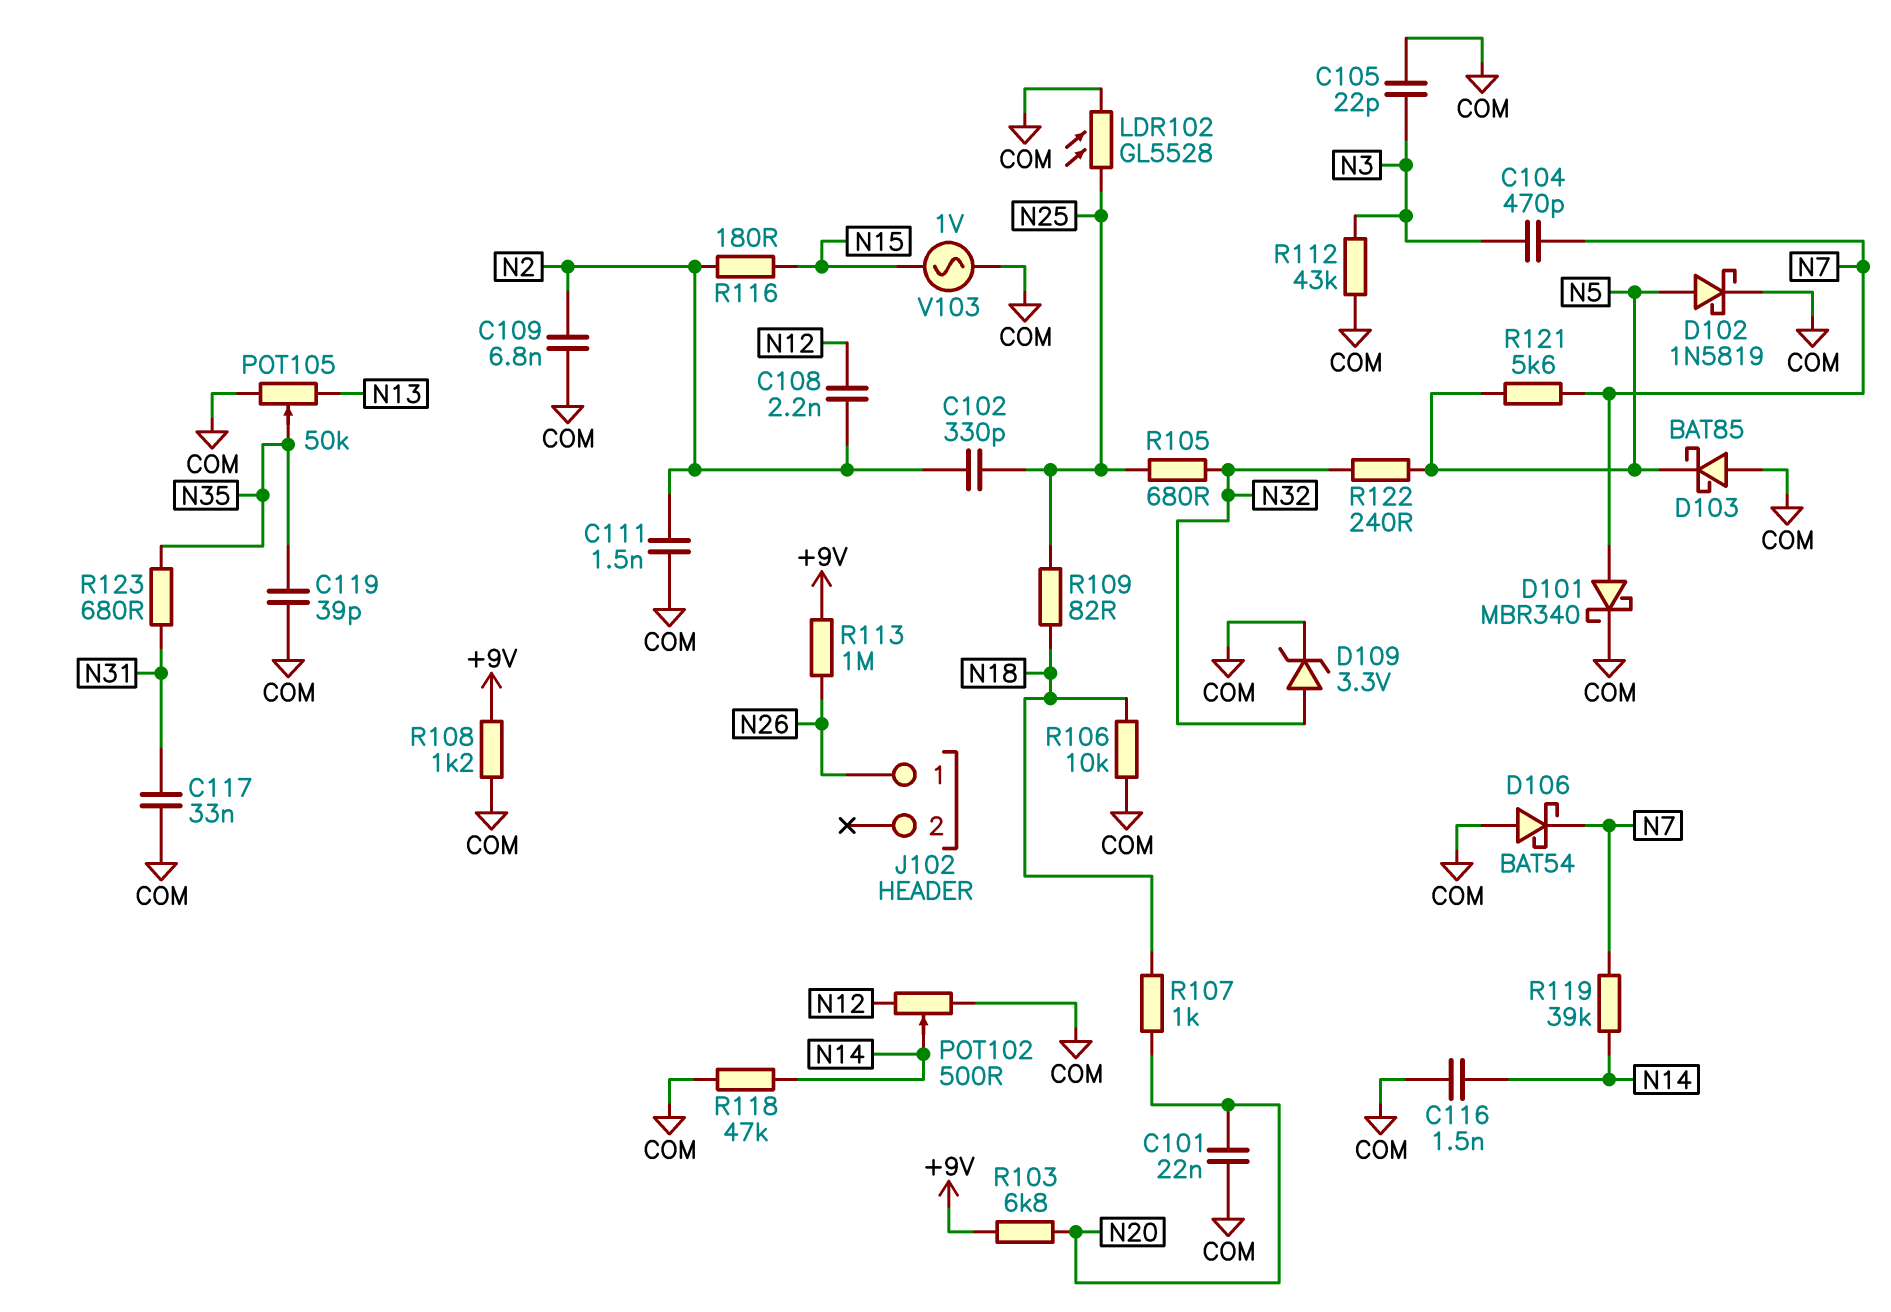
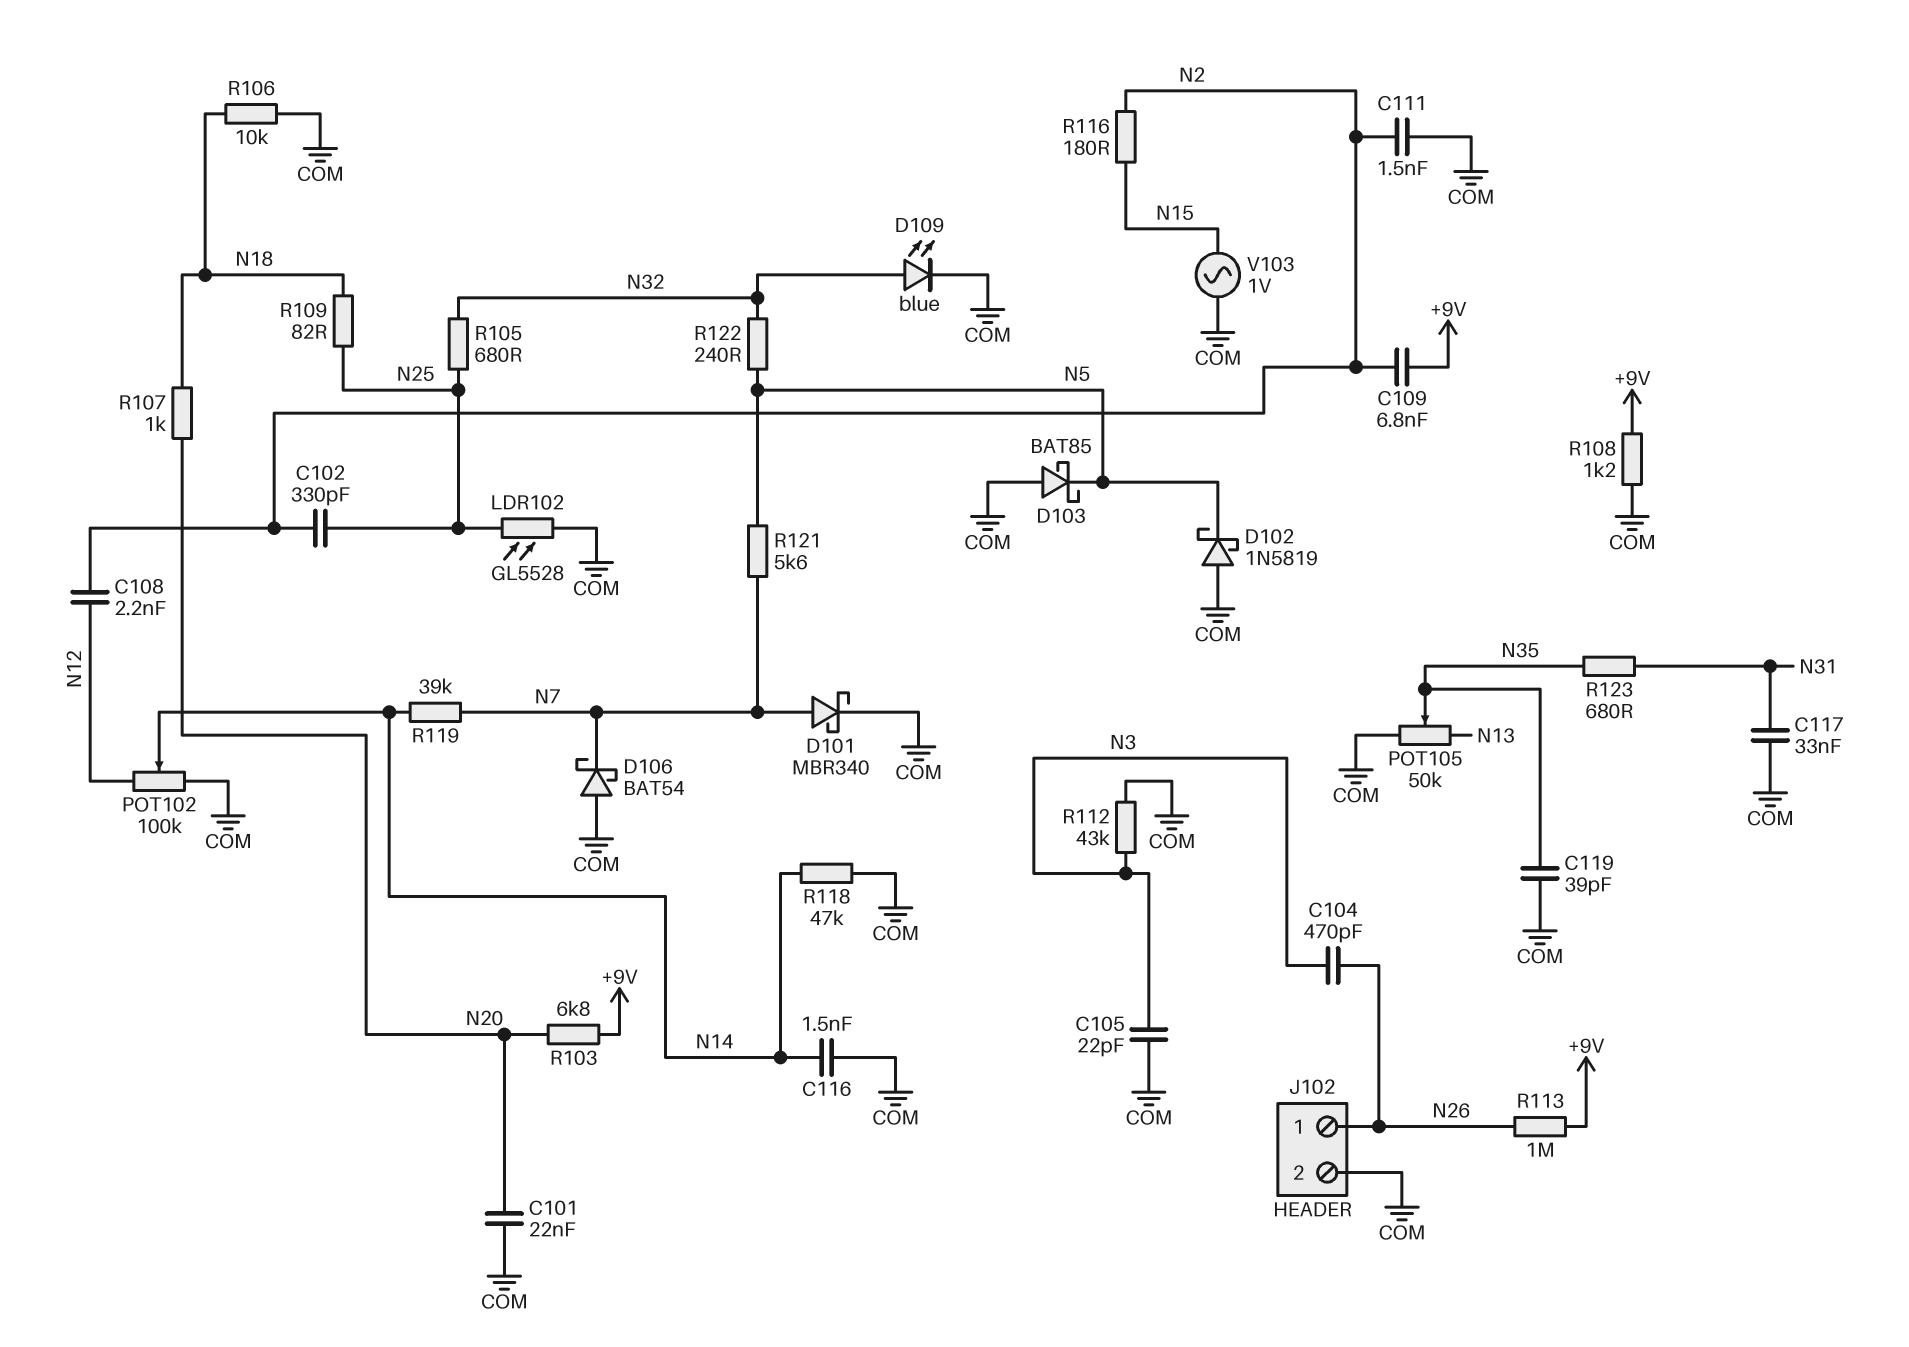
C104: 470pF (N3, N7) -> 470pF (N3, N26)
C109: 6.8nF (COM, N2) -> 6.8nF (+9V, N2)
D102: schottky 1N5819 (A N5, K COM) -> schottky 1N5819 (A COM, K N5)
D109: zener 3.3V (A N32, K COM) -> LED blue (A N32, K COM)
J102 pin 2: none -> COM
POT102: 500 (COM, N12, wiper N14) -> 100k (COM, N12, wiper N14)

